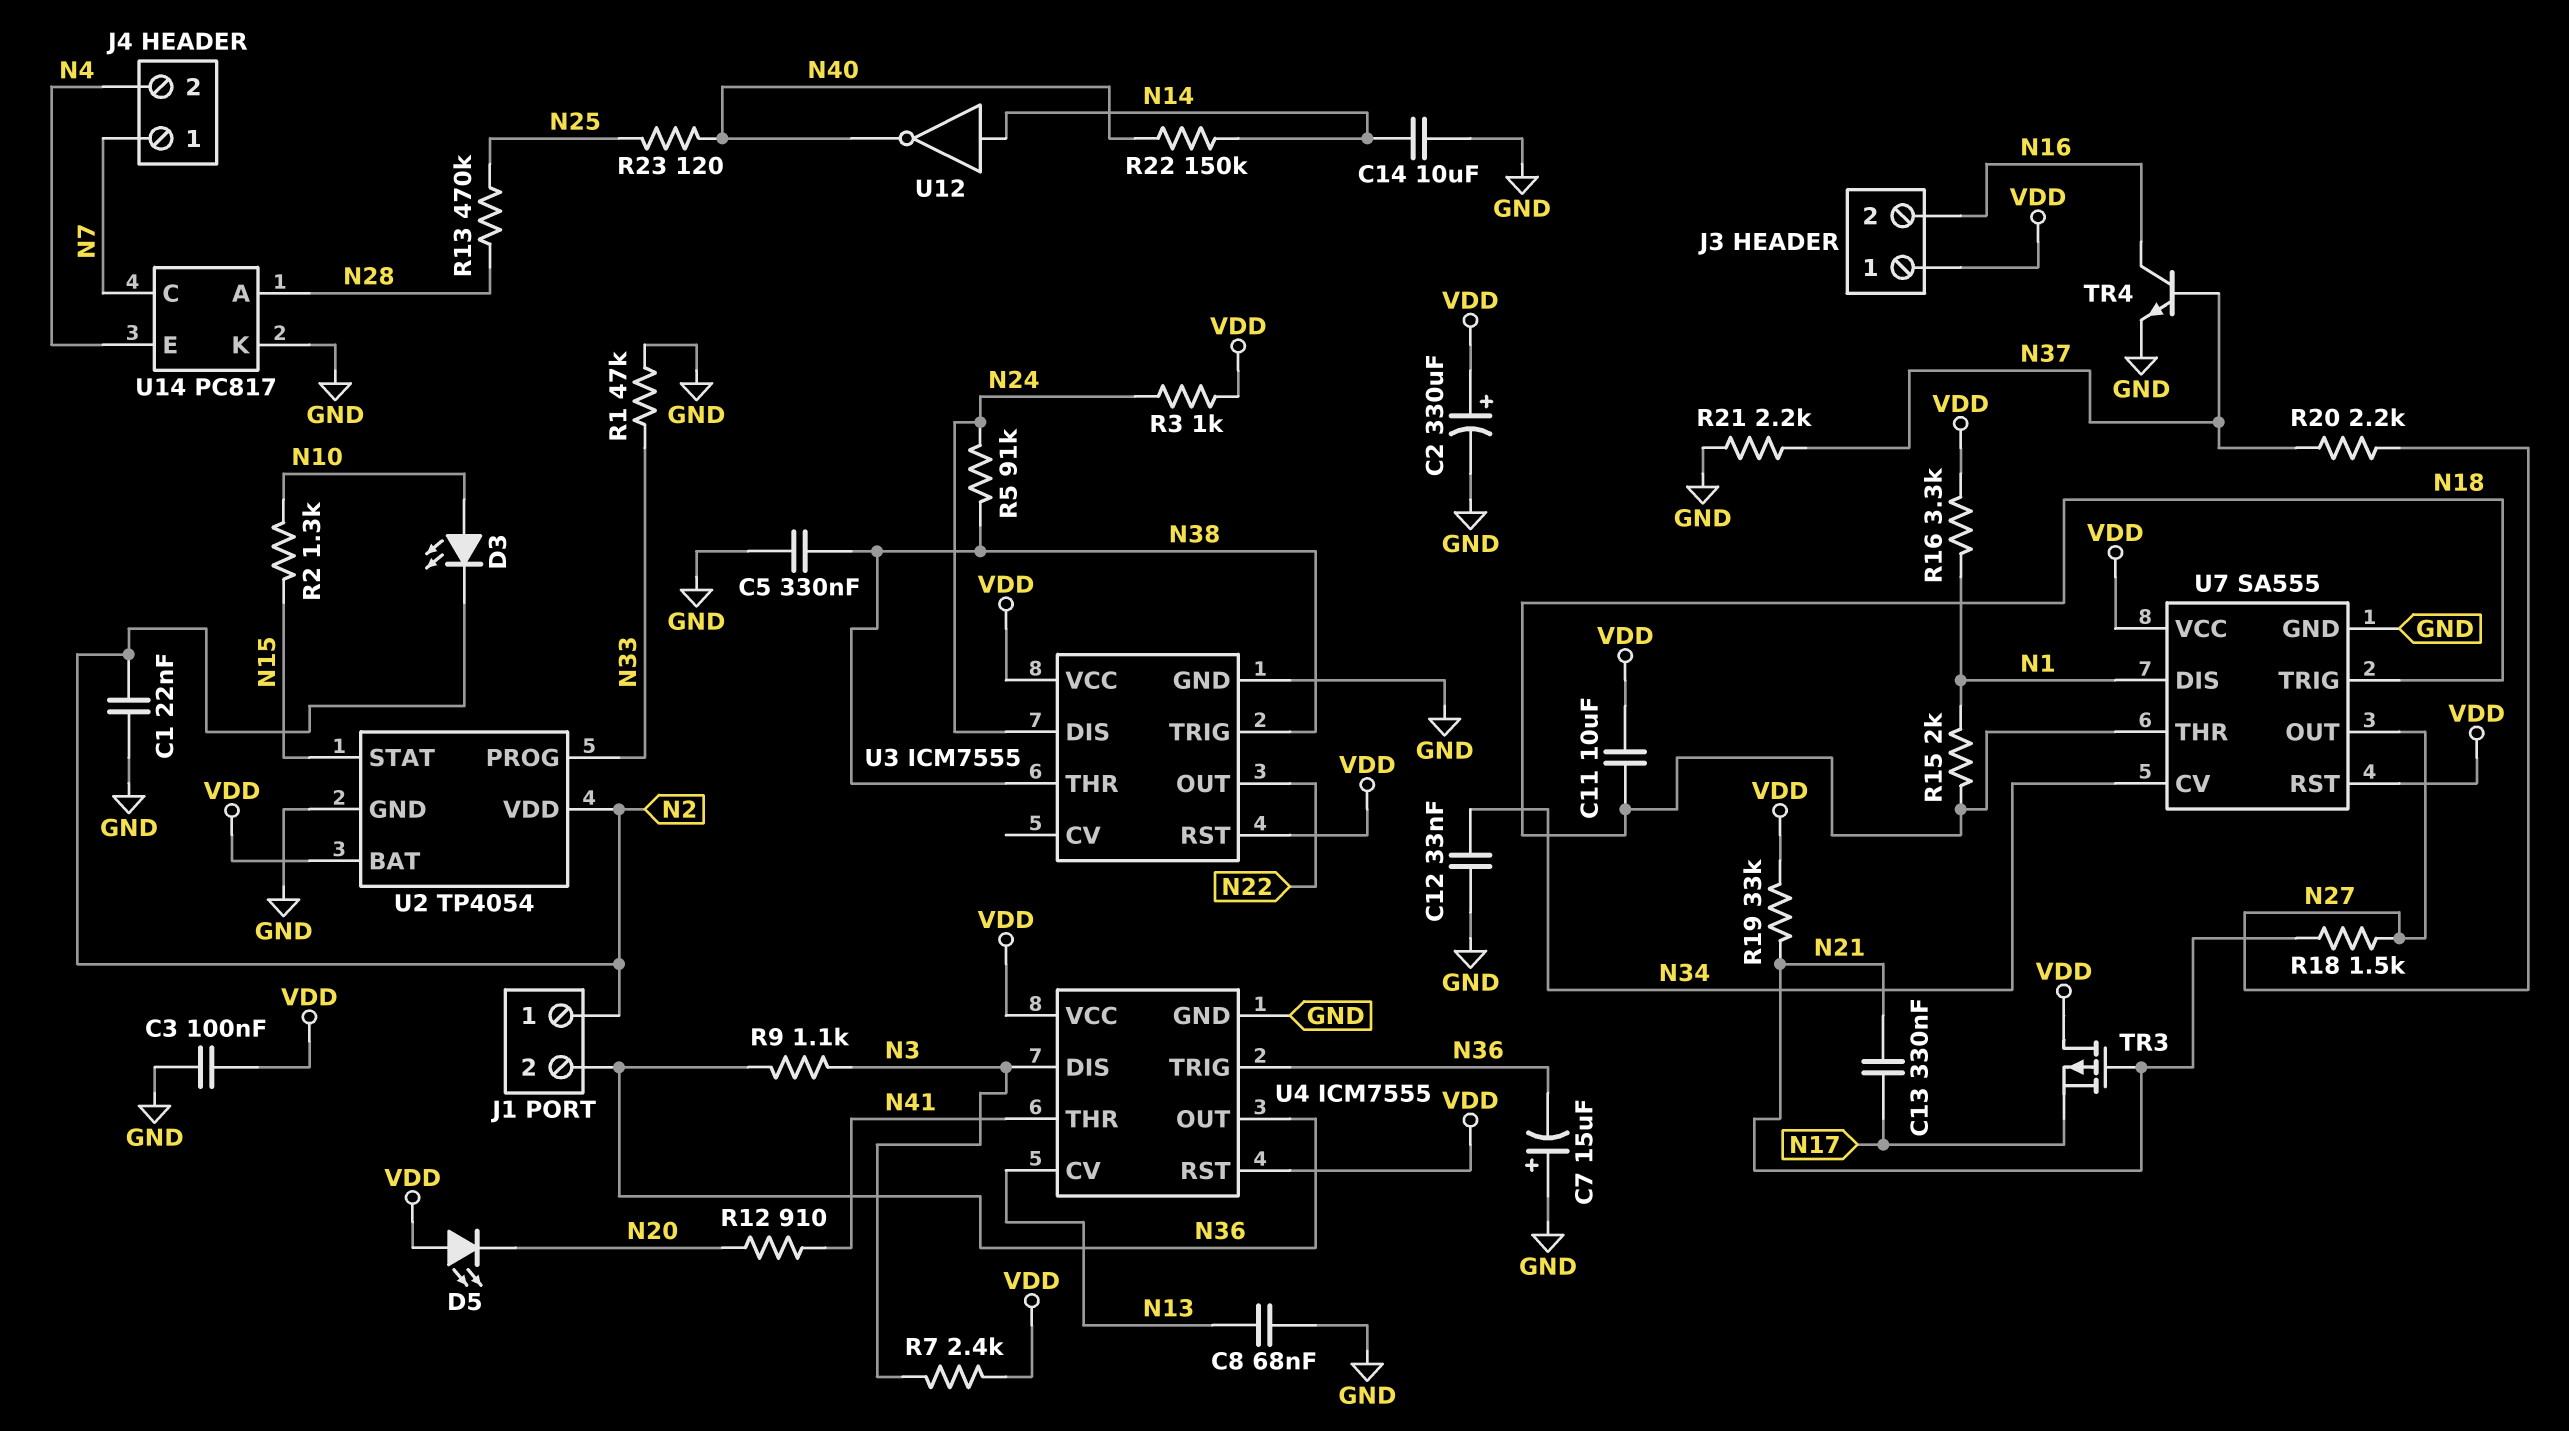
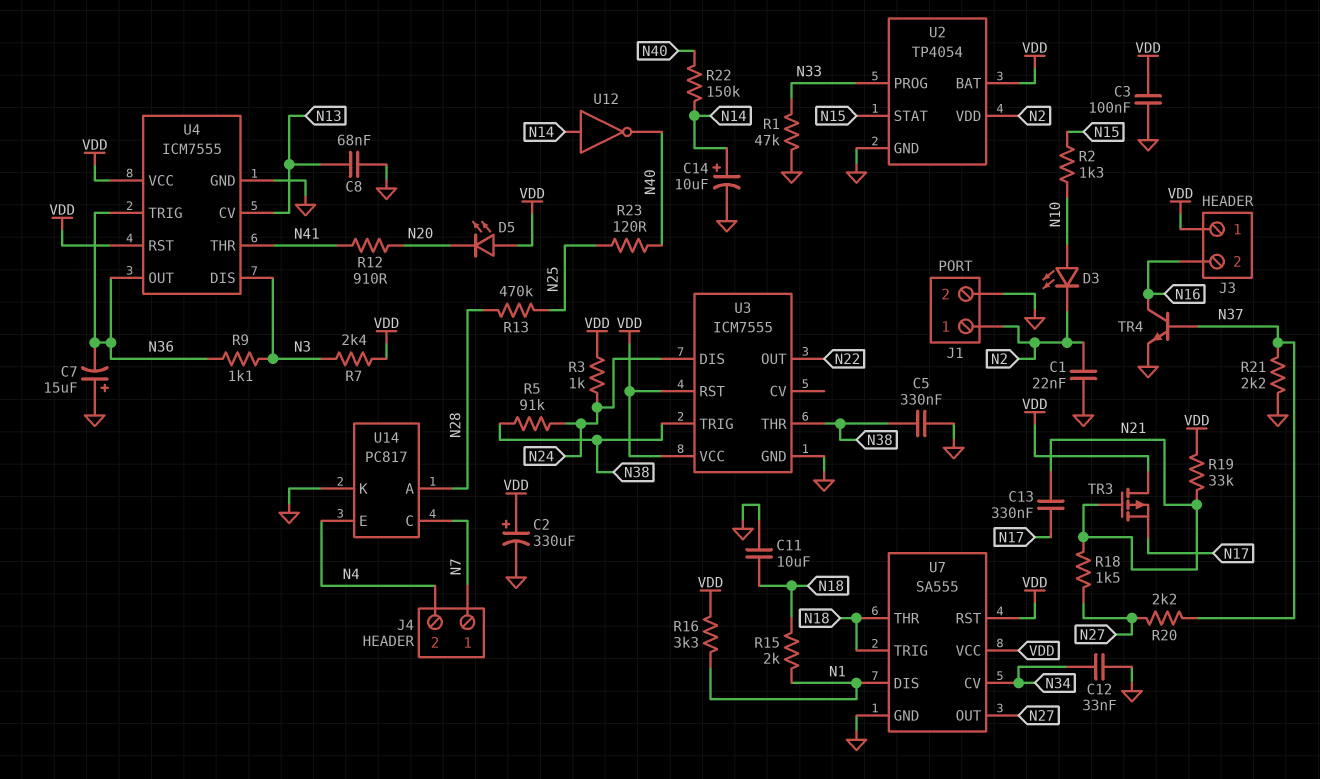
C11: 10uF (N18, VDD) -> 10uF (GND, N18)
C14: 10uF (GND, N14) -> 10uF (plus N14, minus GND)
J1 pin 2: N36 -> GND

